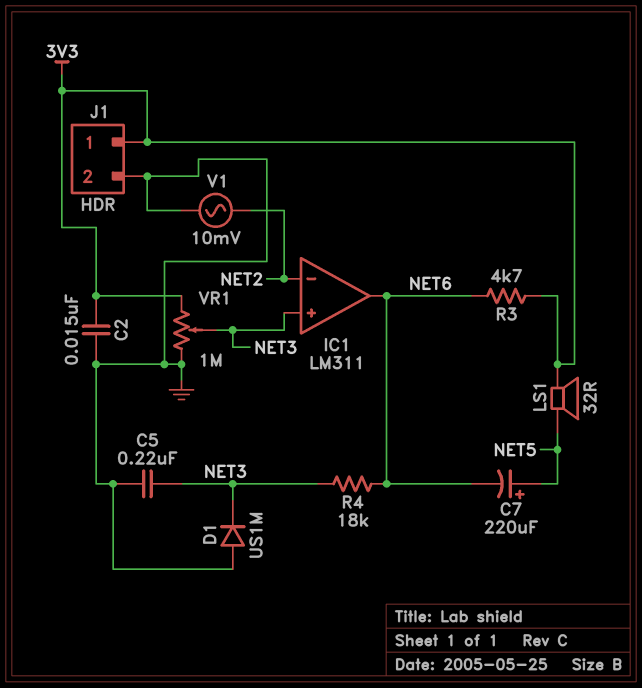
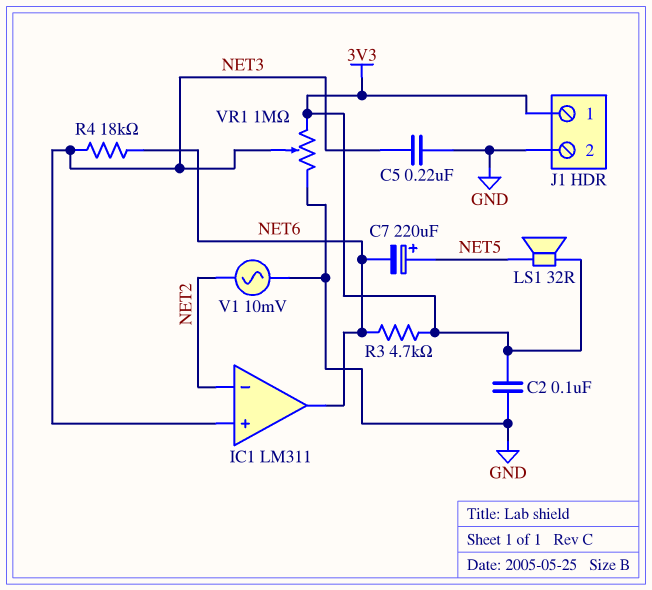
C2: 15nF (3V3, GND) -> 100nF (3V3, GND)
D1: diode US1M (A GND, K NET3) -> none

